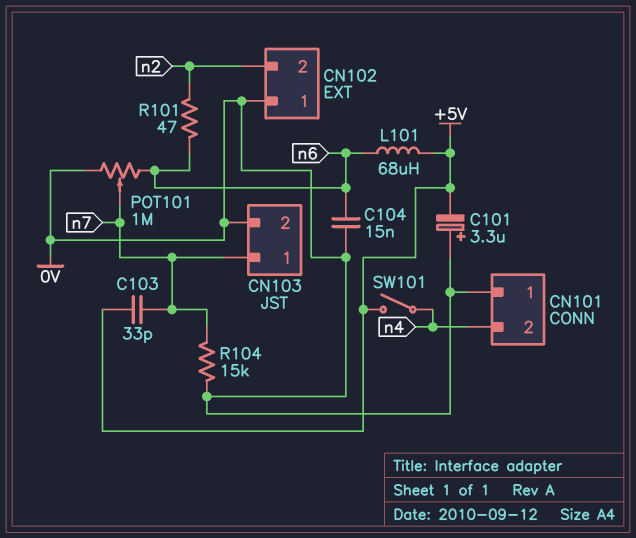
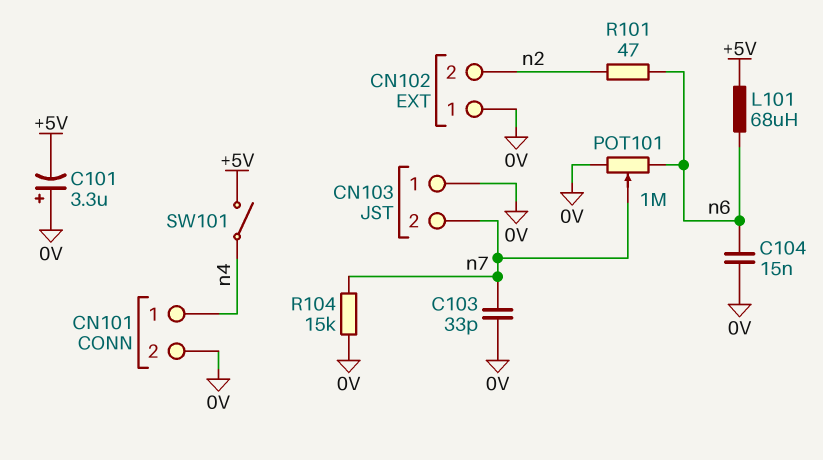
C103: 33pF (+5V, n7) -> 33pF (0V, n7)
CN101 pin 1: 0V -> n4
CN101 pin 2: n4 -> 0V
CN103 pin 1: n7 -> 0V
CN103 pin 2: 0V -> n7

